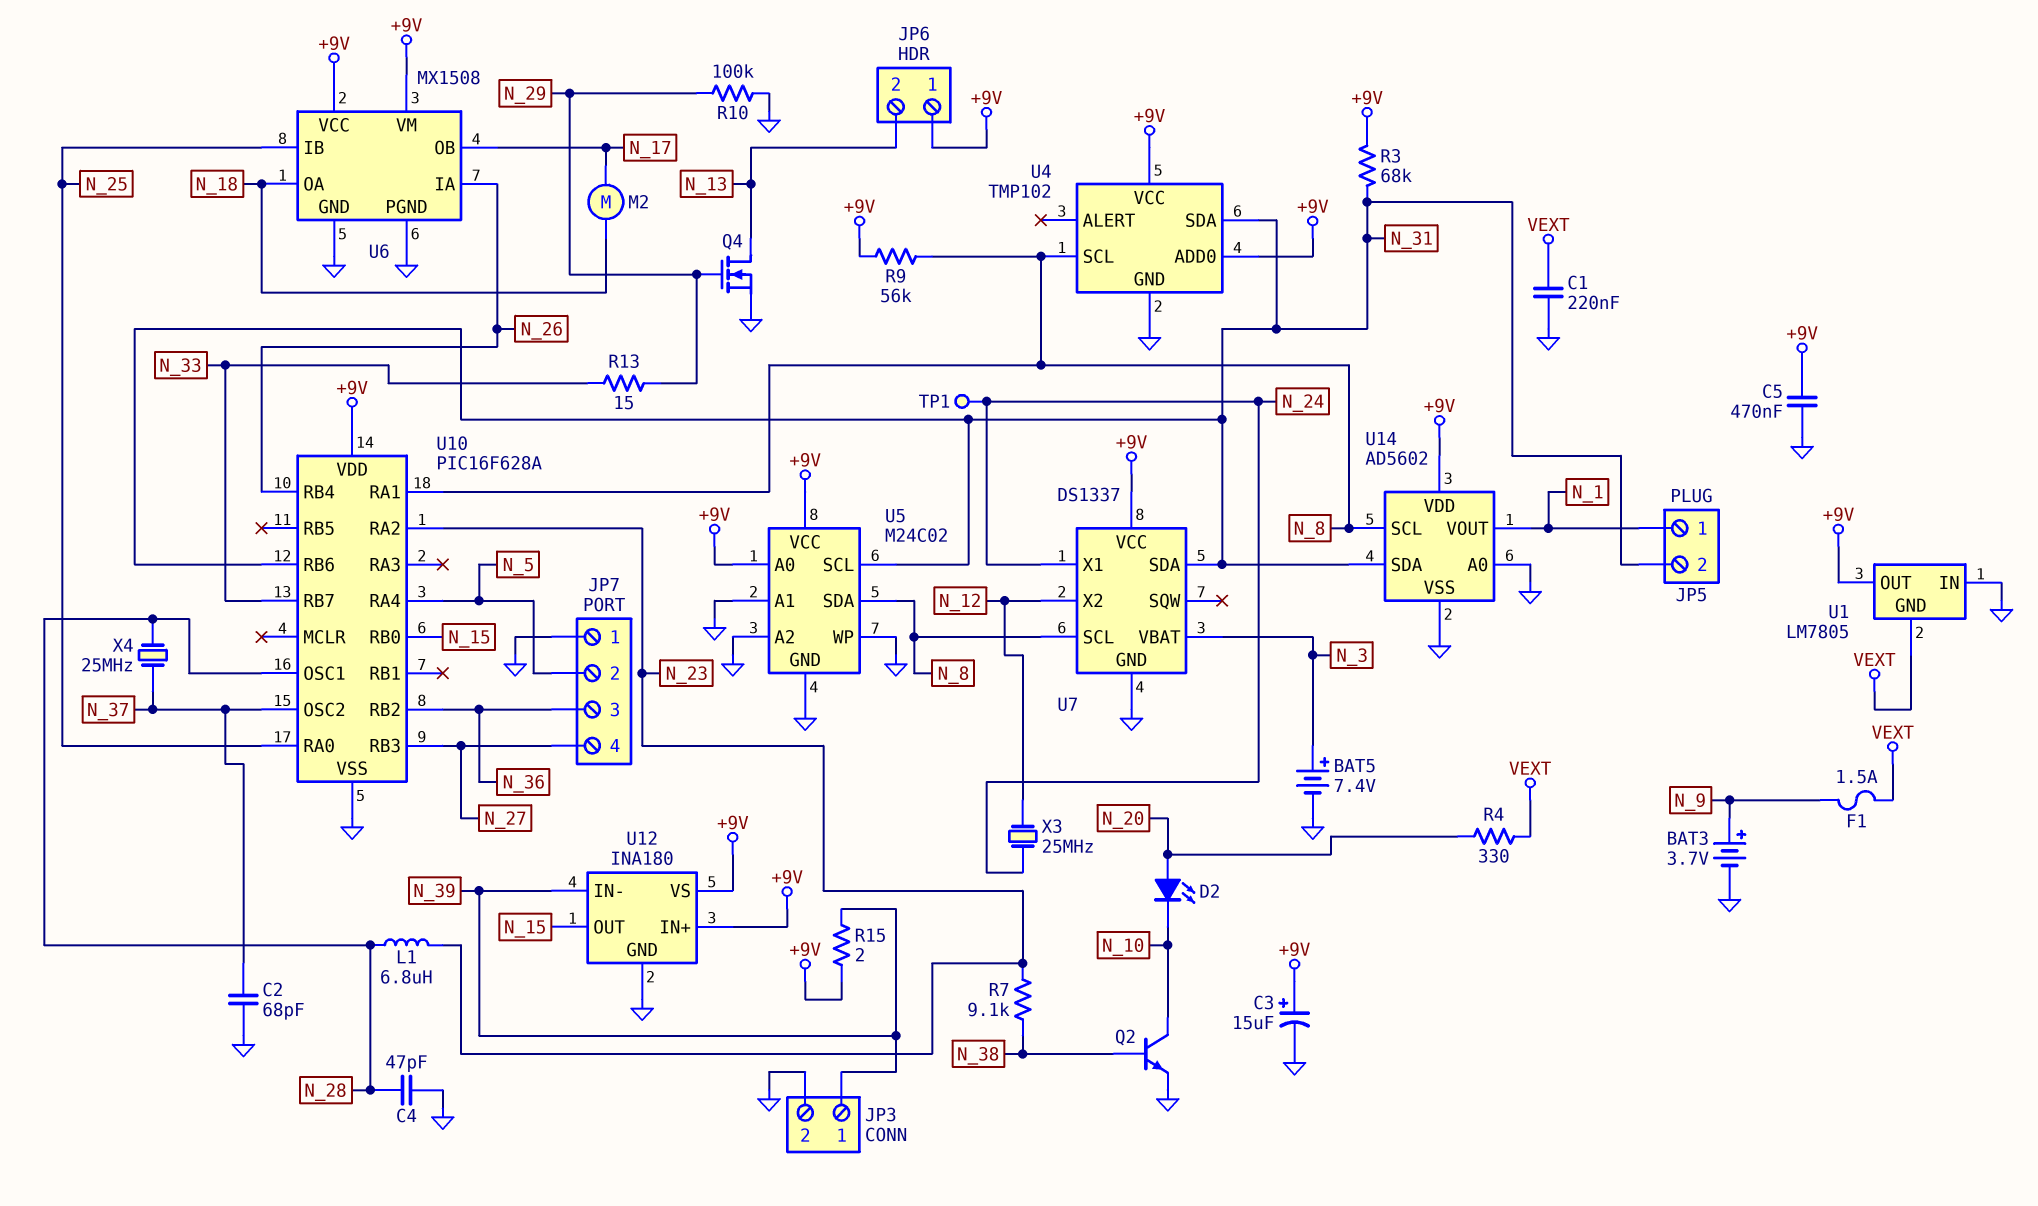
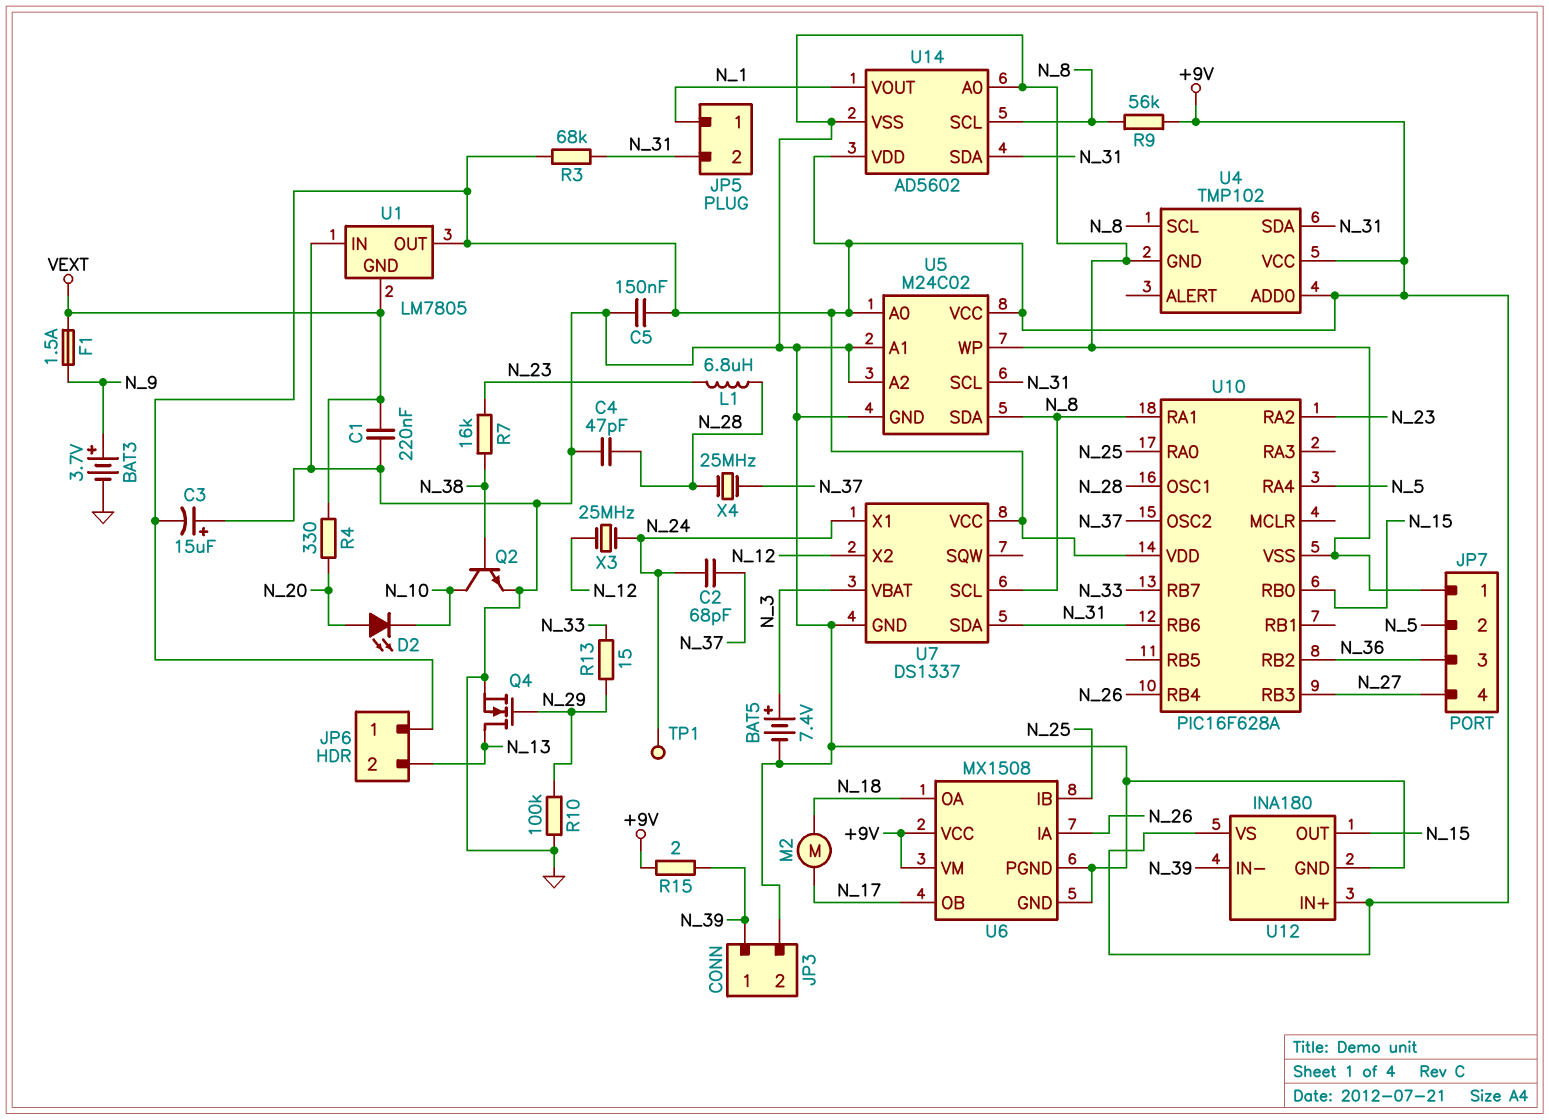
C2: 68pF (GND, N_37) -> 68pF (N_24, N_37)
C3: 15uF (plus +9V, minus GND) -> 15uF (plus GND, minus +9V)
C5: 470nF (+9V, GND) -> 150nF (+9V, GND)
R7: 9.1k (N_23, N_38) -> 16k (N_23, N_38)

